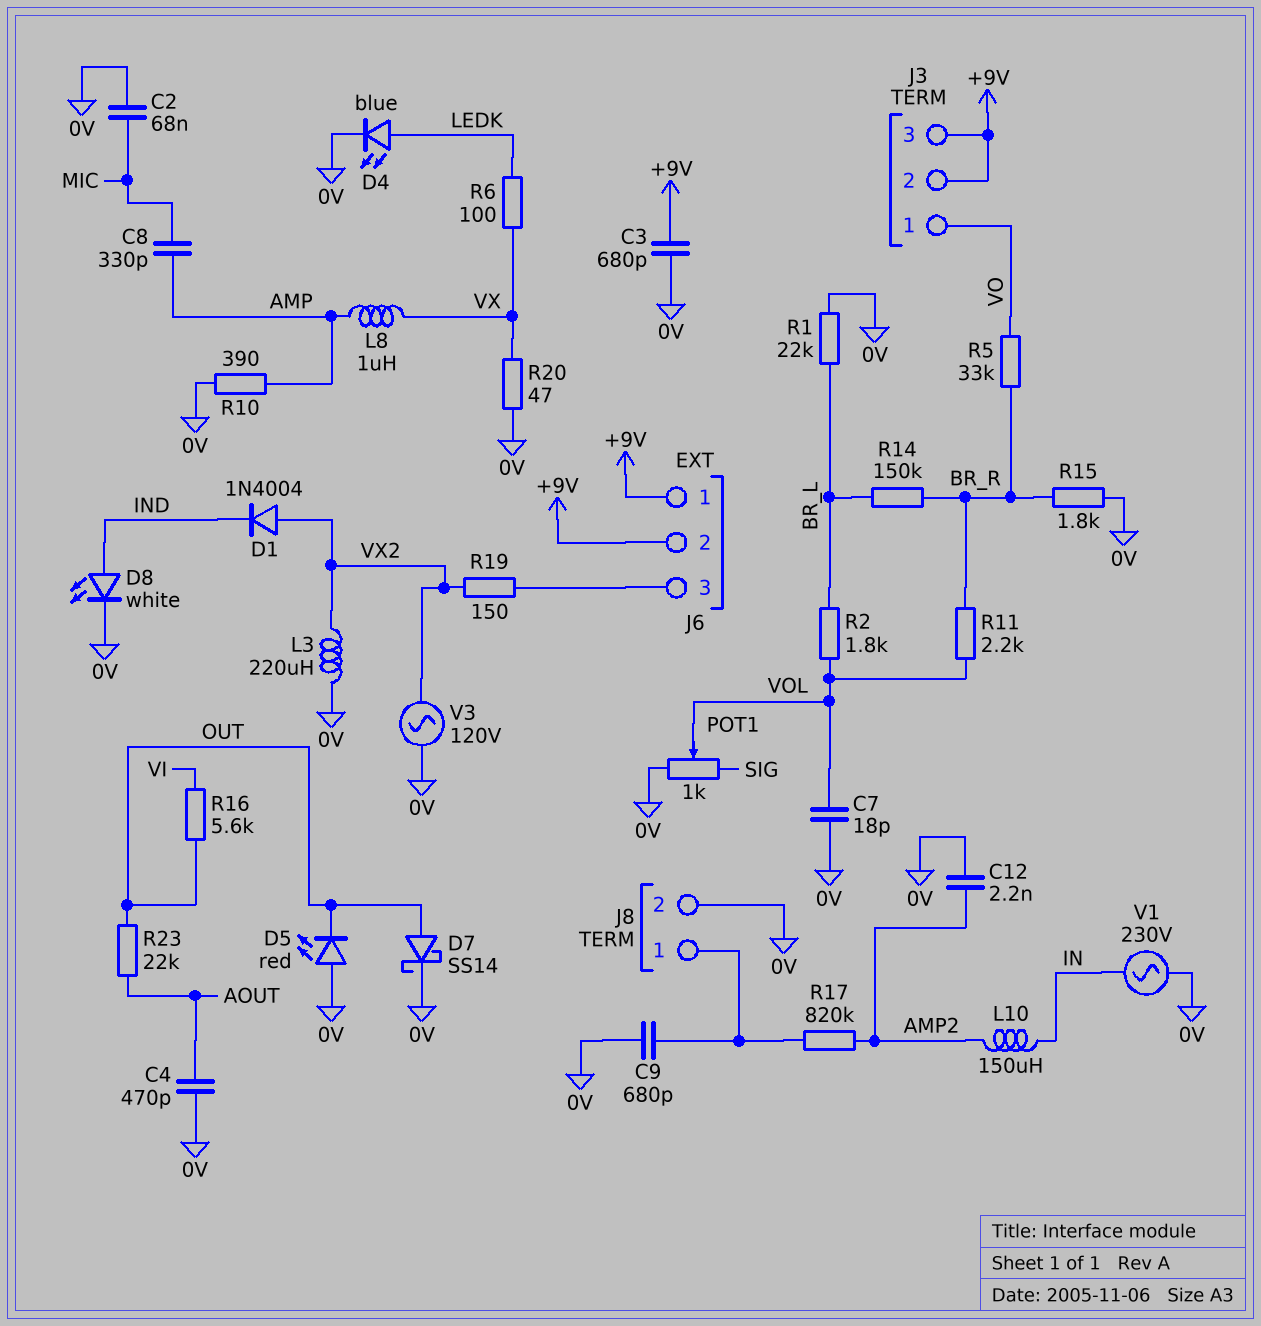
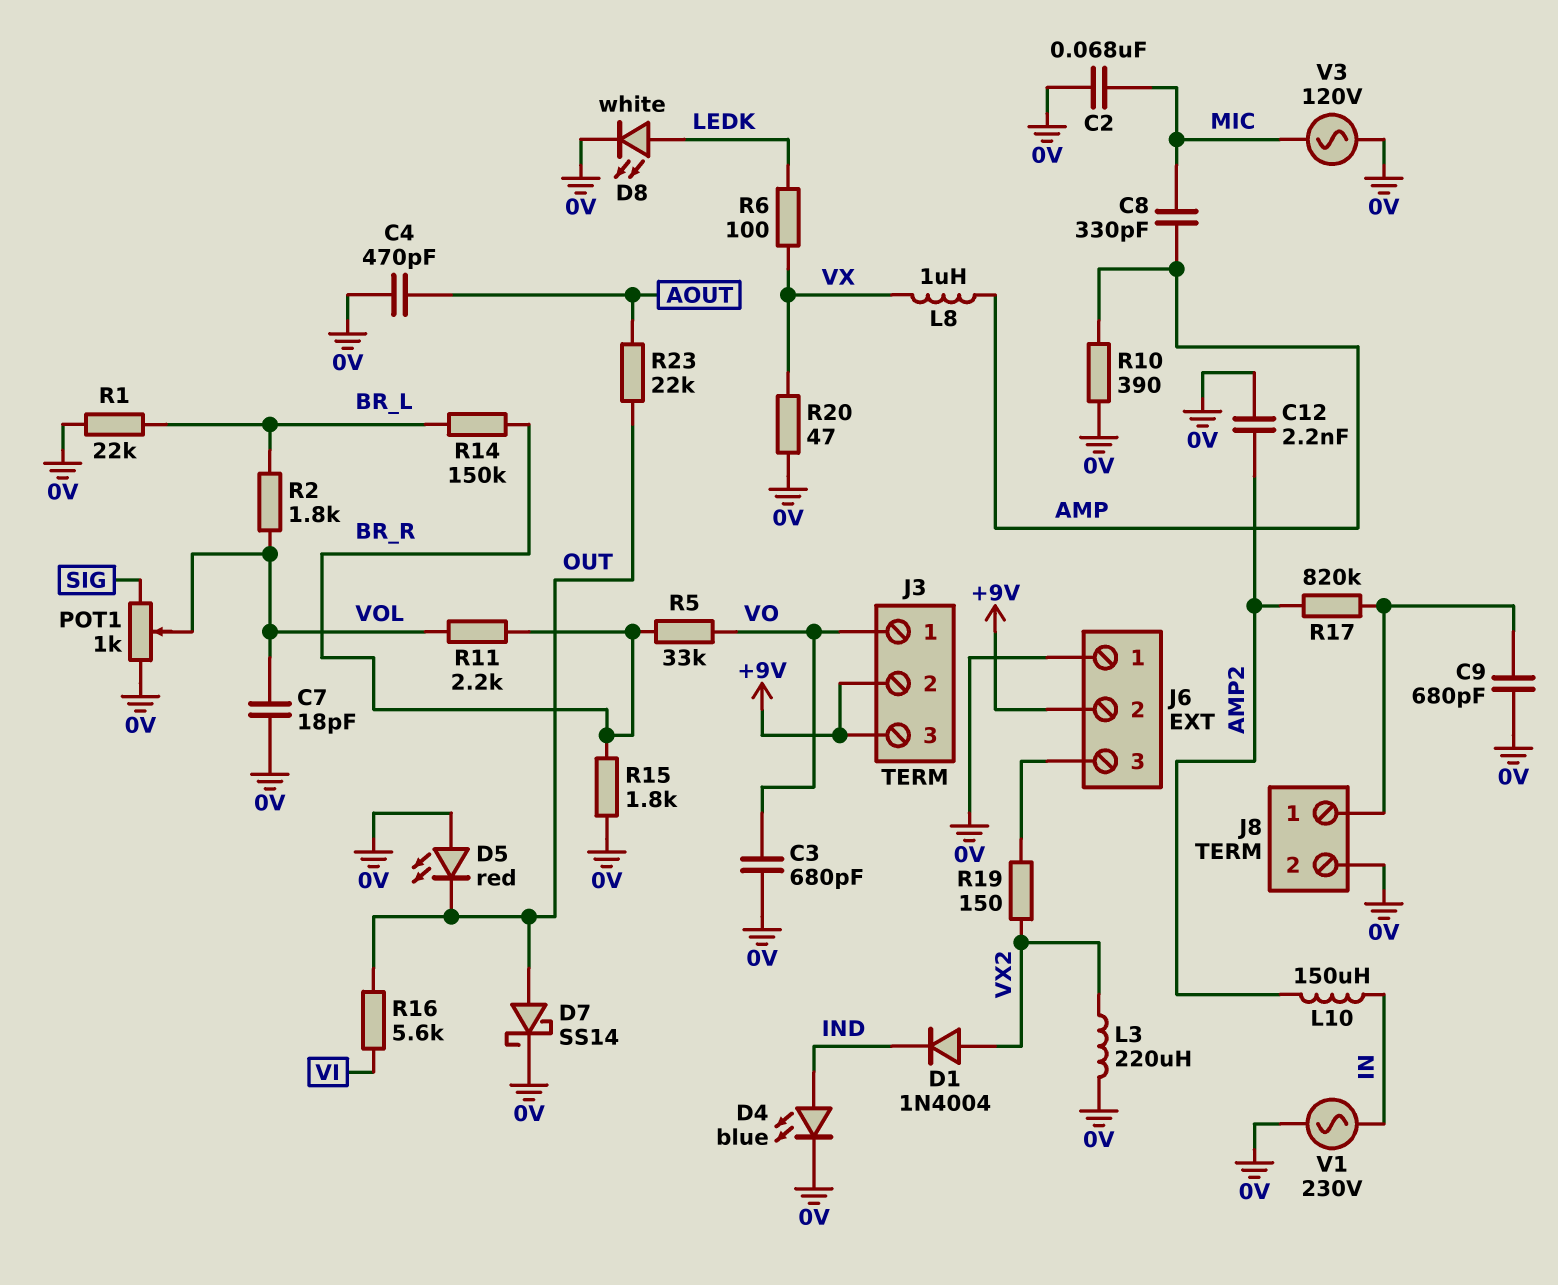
C3: 680pF (+9V, 0V) -> 680pF (0V, VO)
D4: LED blue (A LEDK, K 0V) -> LED blue (A IND, K 0V)
D8: LED white (A IND, K 0V) -> LED white (A LEDK, K 0V)
J6 pin 1: +9V -> 0V
V3: AC 120V (0V, VX2) -> AC 120V (0V, MIC)

